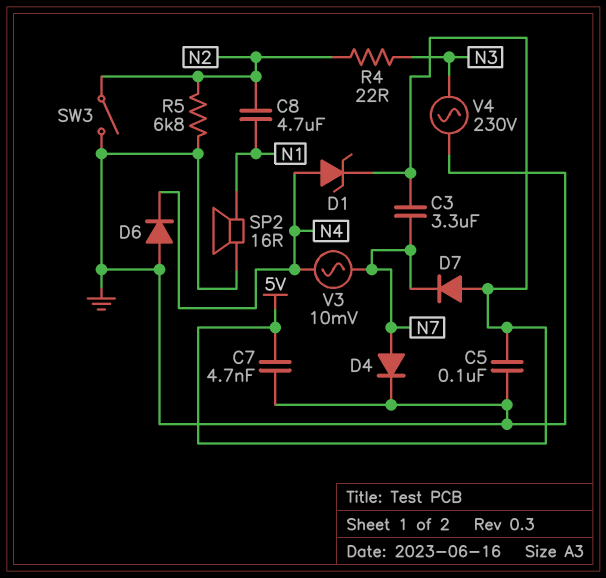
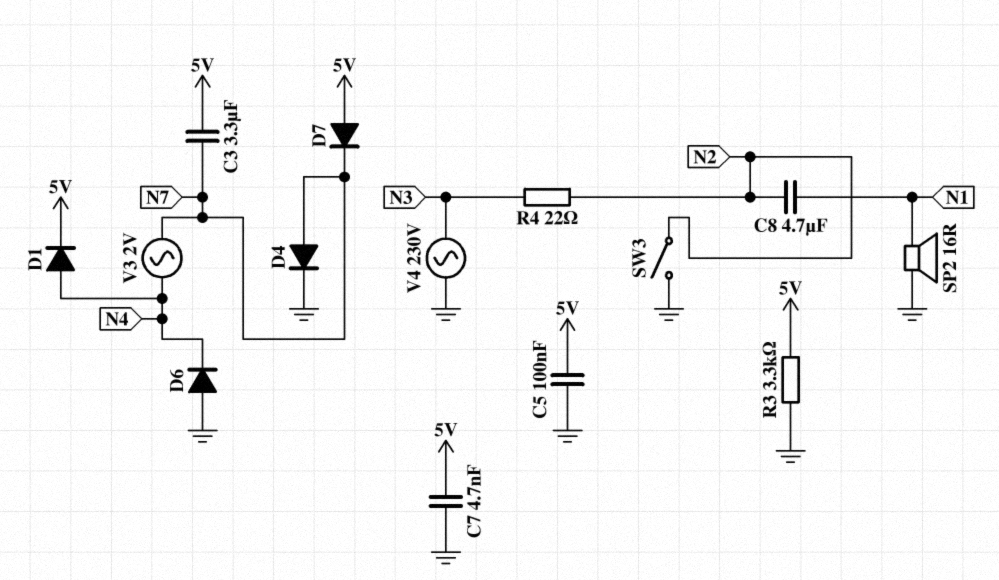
D1: zener (A N4, K 5V) -> diode (A N4, K 5V)
R3: none -> 3.3k (5V, GND)
R5: 6.8k (GND, N2) -> none
V3: AC 10mV (N4, N7) -> AC 2V (N4, N7)

